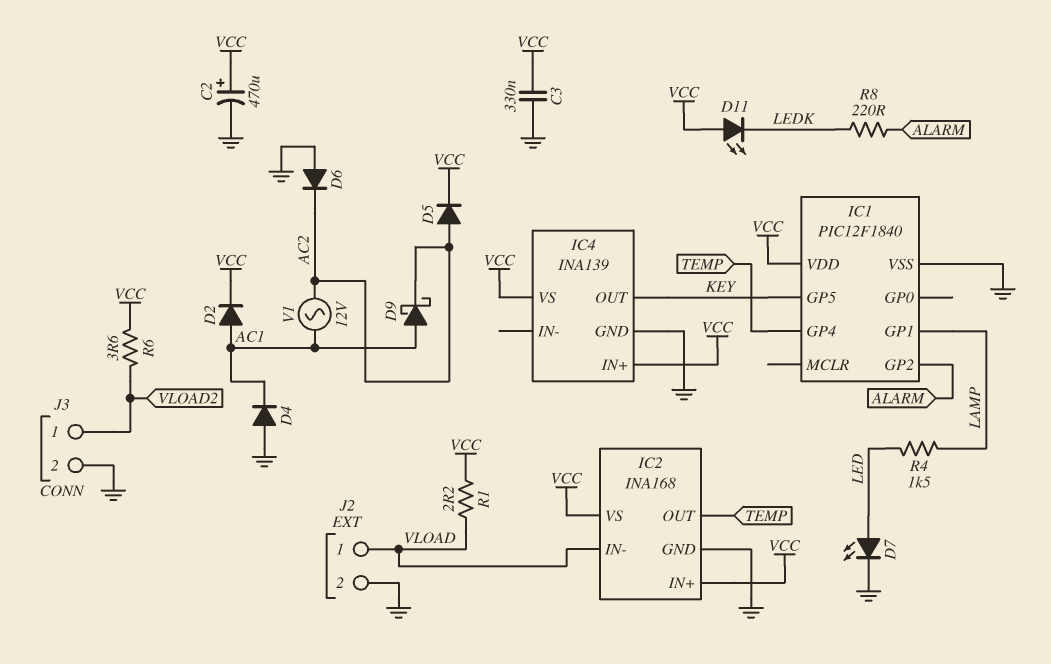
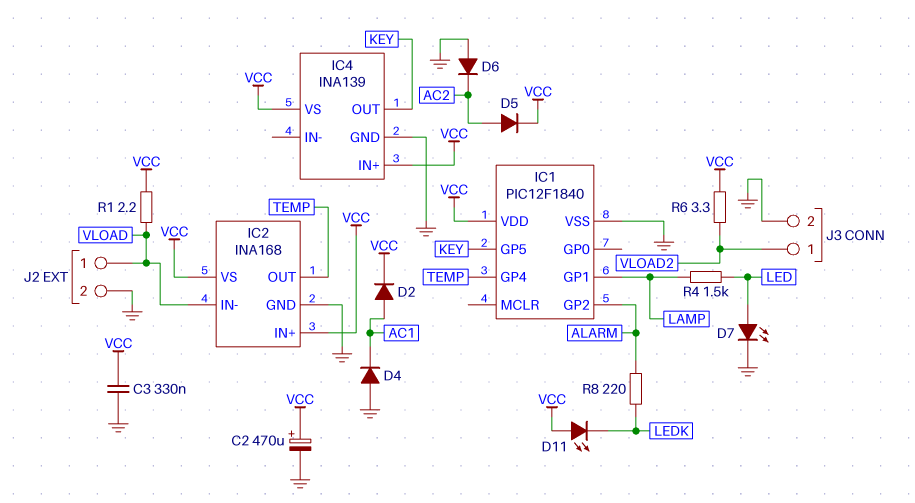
D9: schottky (A AC1, K AC2) -> none
R6: 3.6 (VCC, VLOAD2) -> 3.3 (VCC, VLOAD2)
V1: AC 12V (AC1, AC2) -> none

